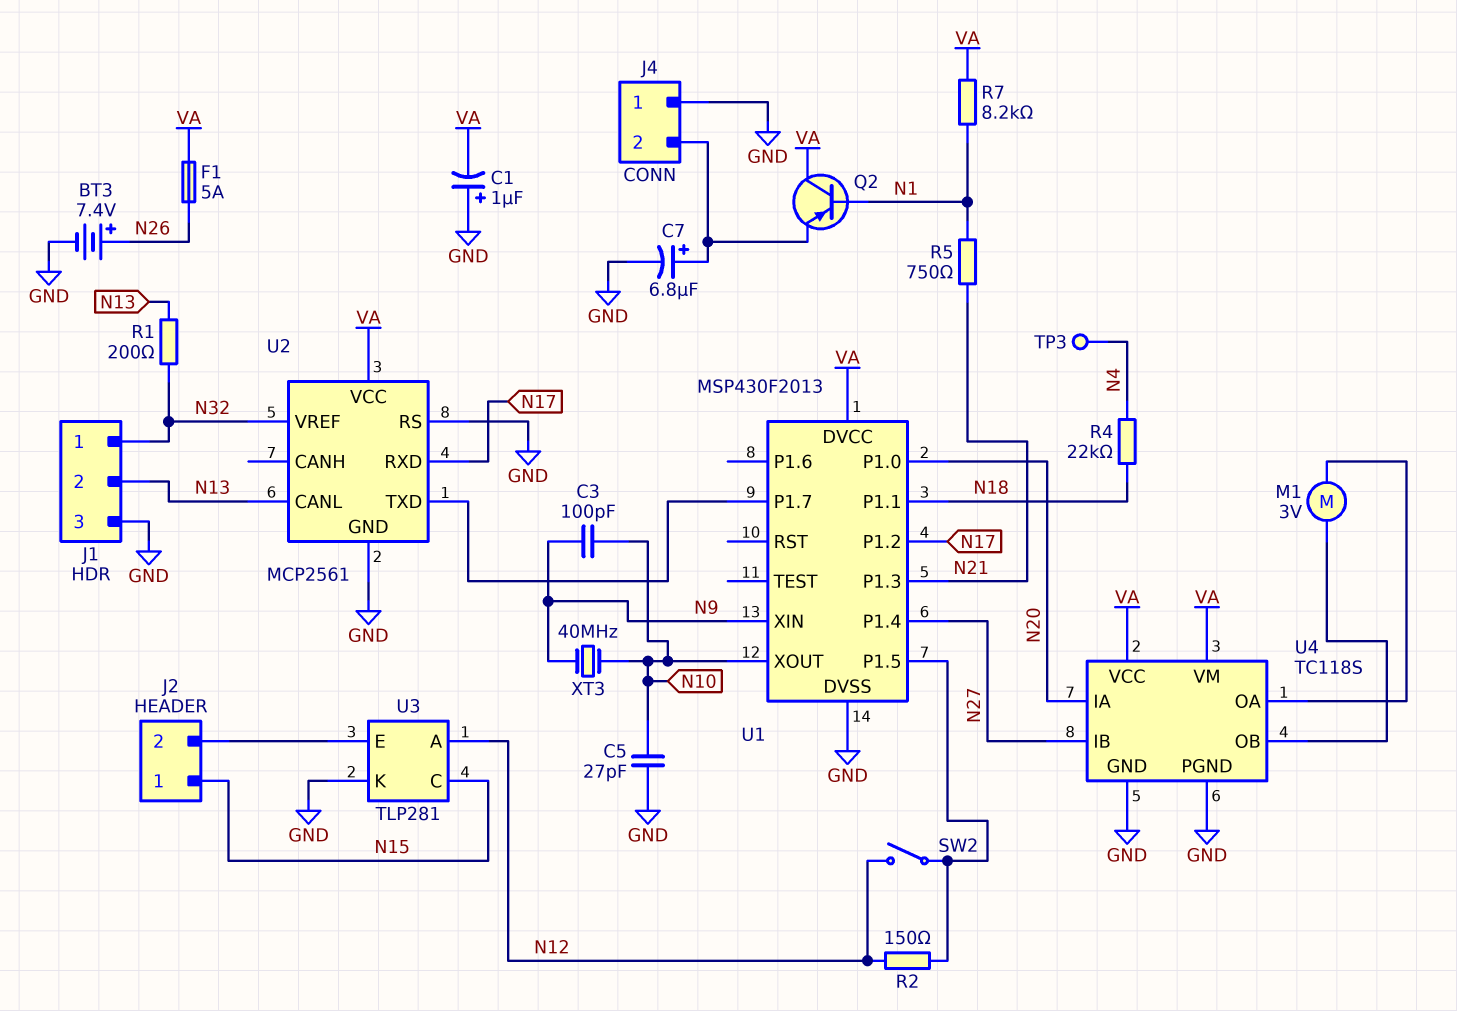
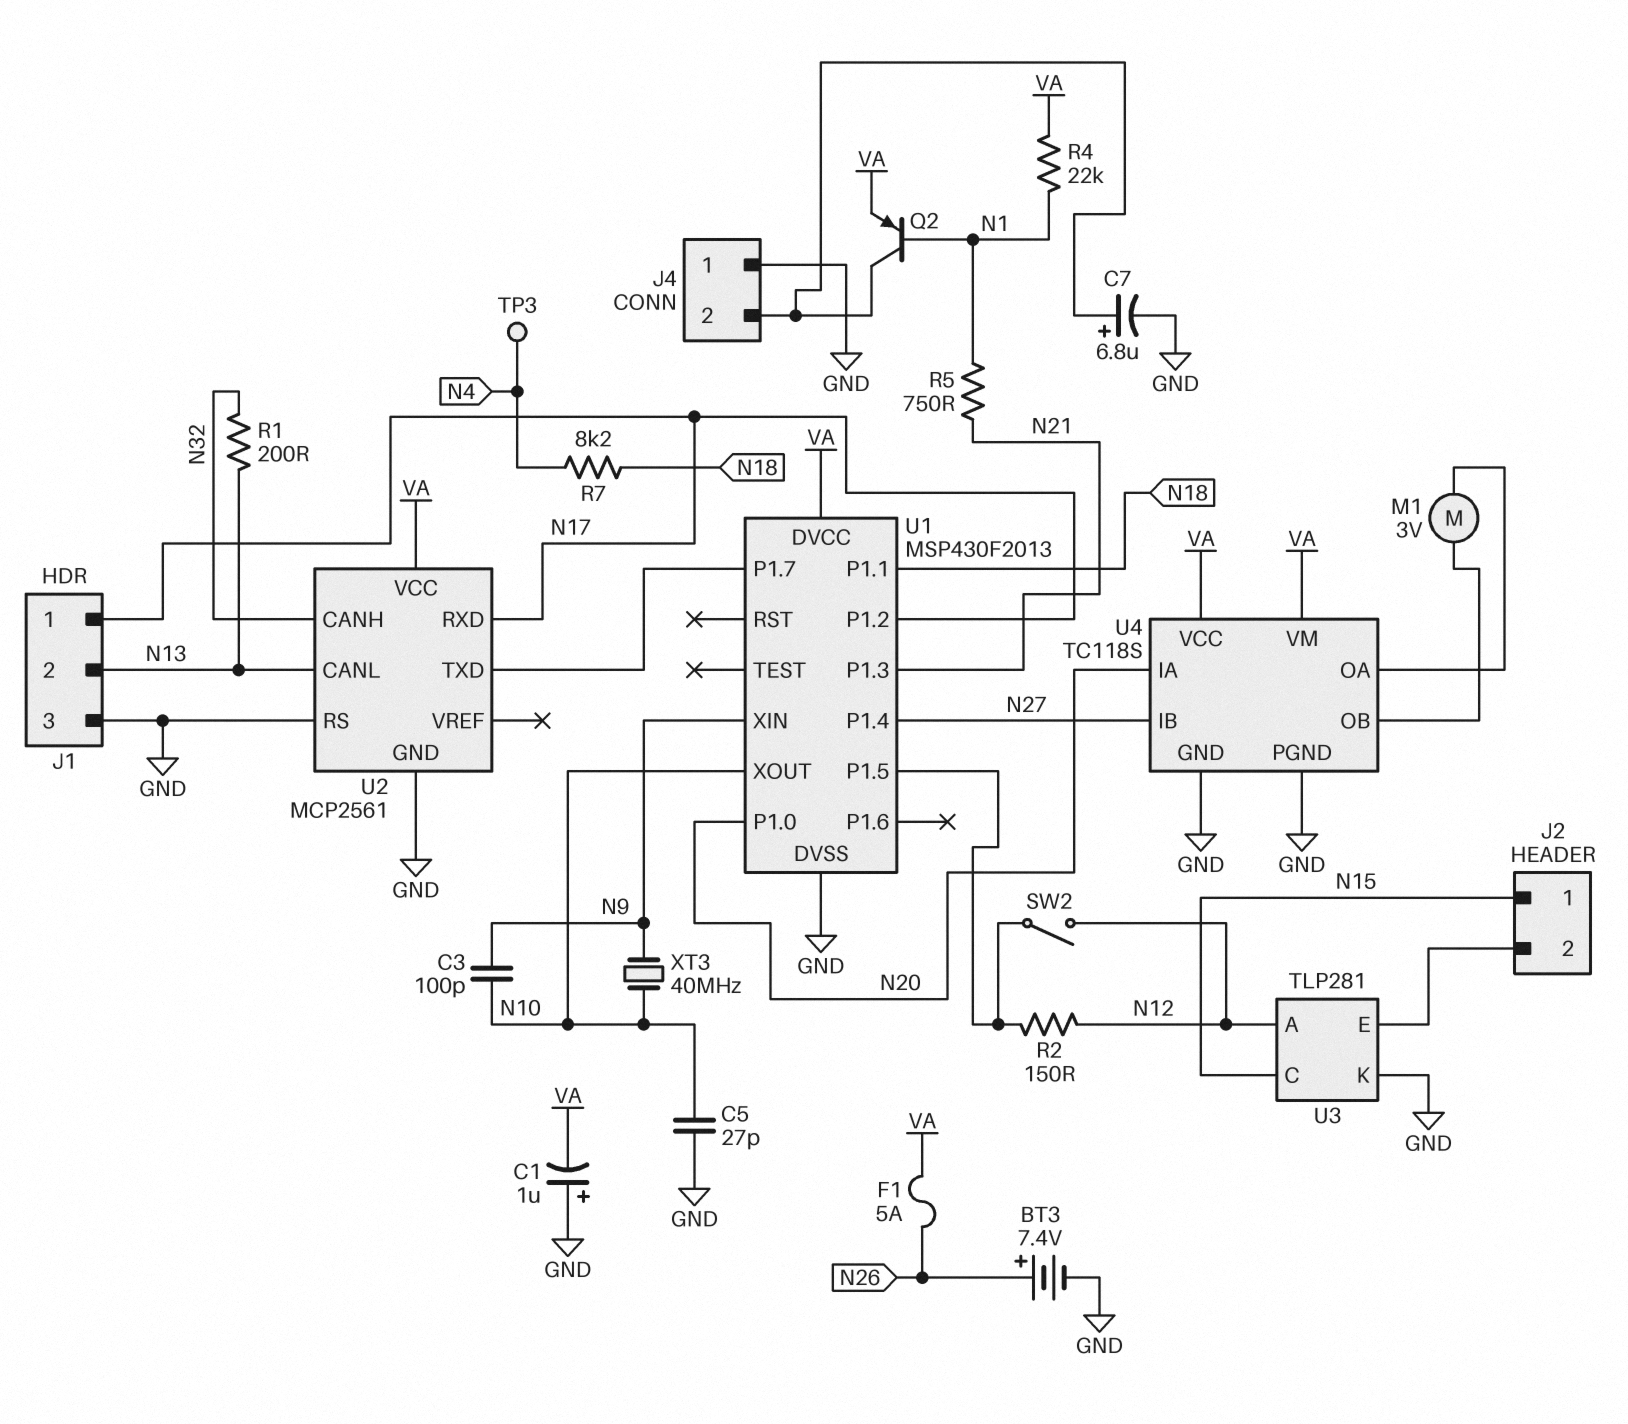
J1 pin 1: N32 -> N17
Q2: PNP (B N1, C VA, E J4/2) -> PNP (B N1, C J4/2, E VA)
R4: 22k (N4, N18) -> 22k (N1, VA)
R7: 8.2k (N1, VA) -> 8.2k (N4, N18)
U2 pin CANH: none -> N32
U2 pin VREF: N32 -> none

